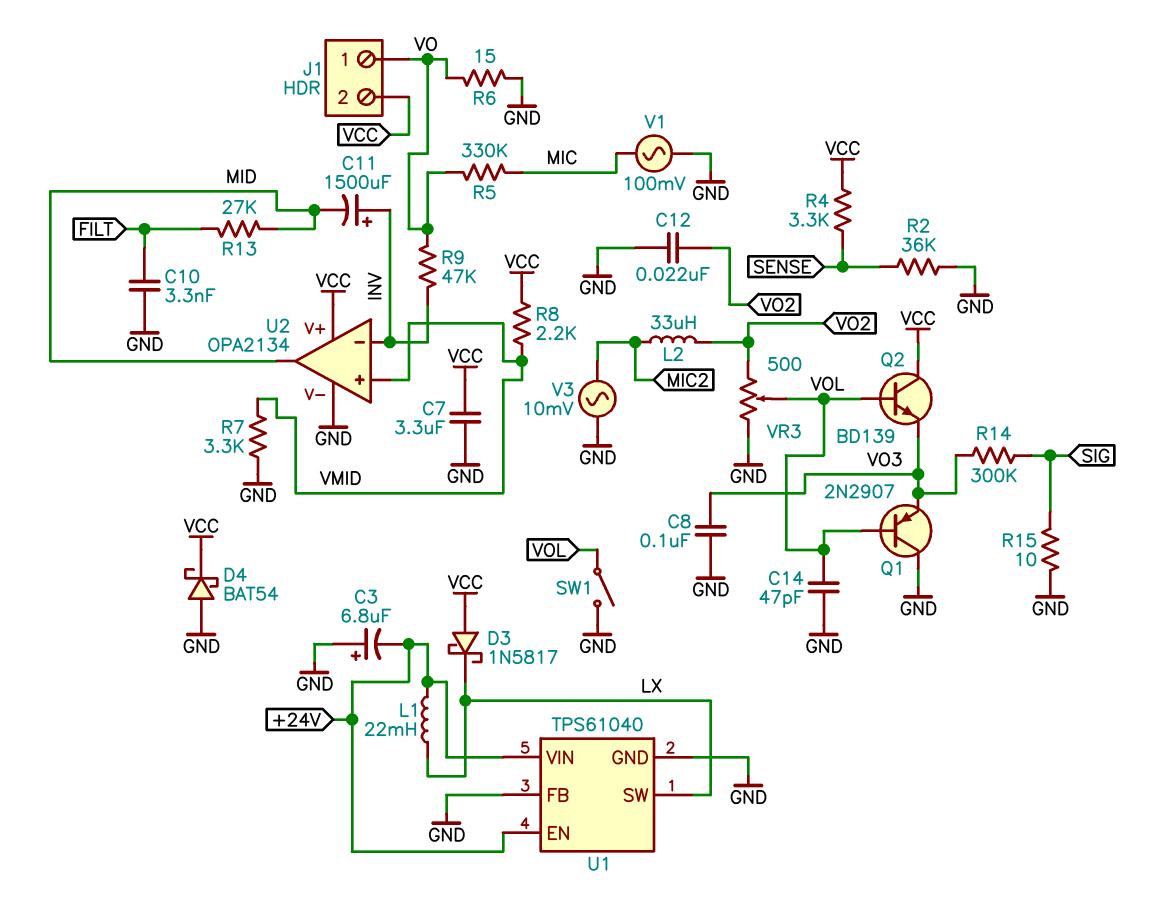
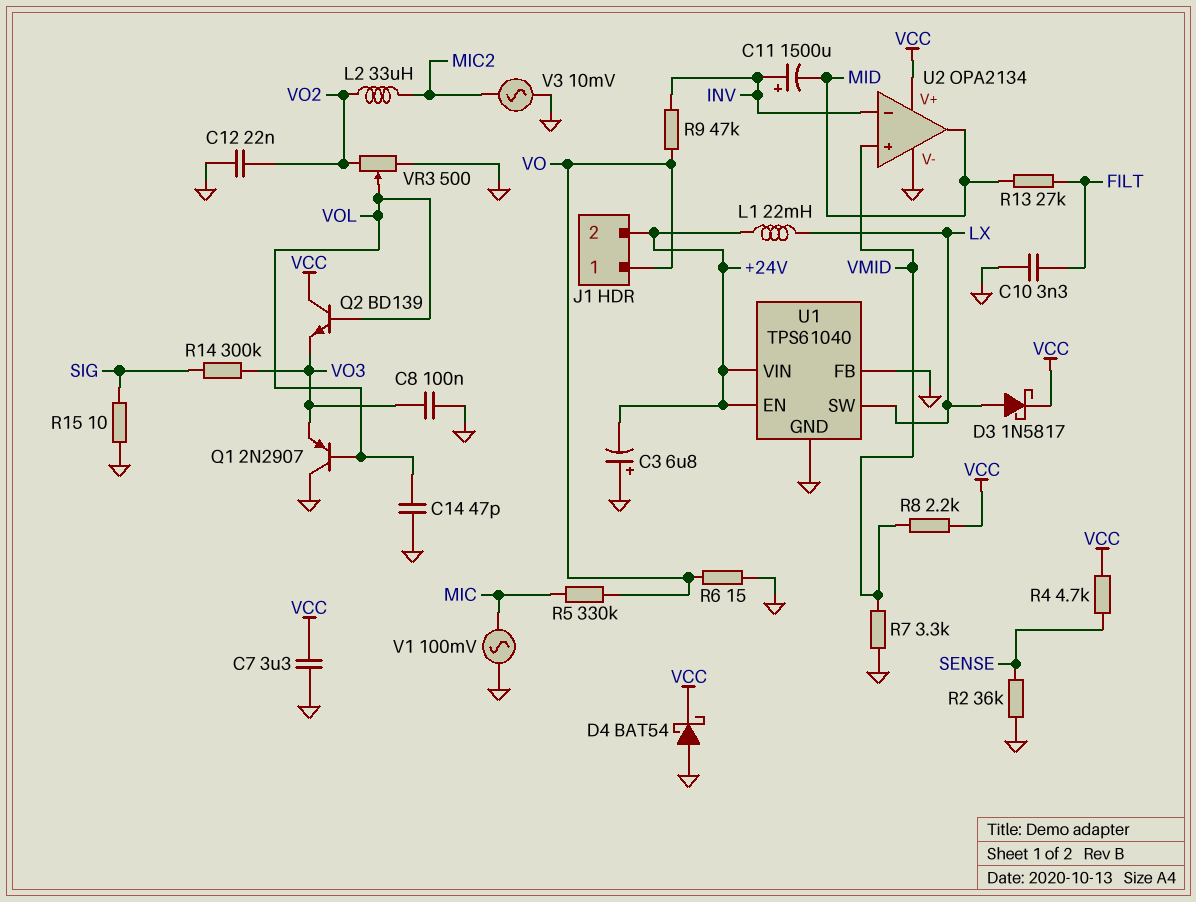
D3: schottky 1N5817 (A VCC, K LX) -> schottky 1N5817 (A LX, K VCC)
J1 pin 2: VCC -> +24V
R4: 3.3k (SENSE, VCC) -> 4.7k (SENSE, VCC)
SW1: switch (GND, VOL) -> none

